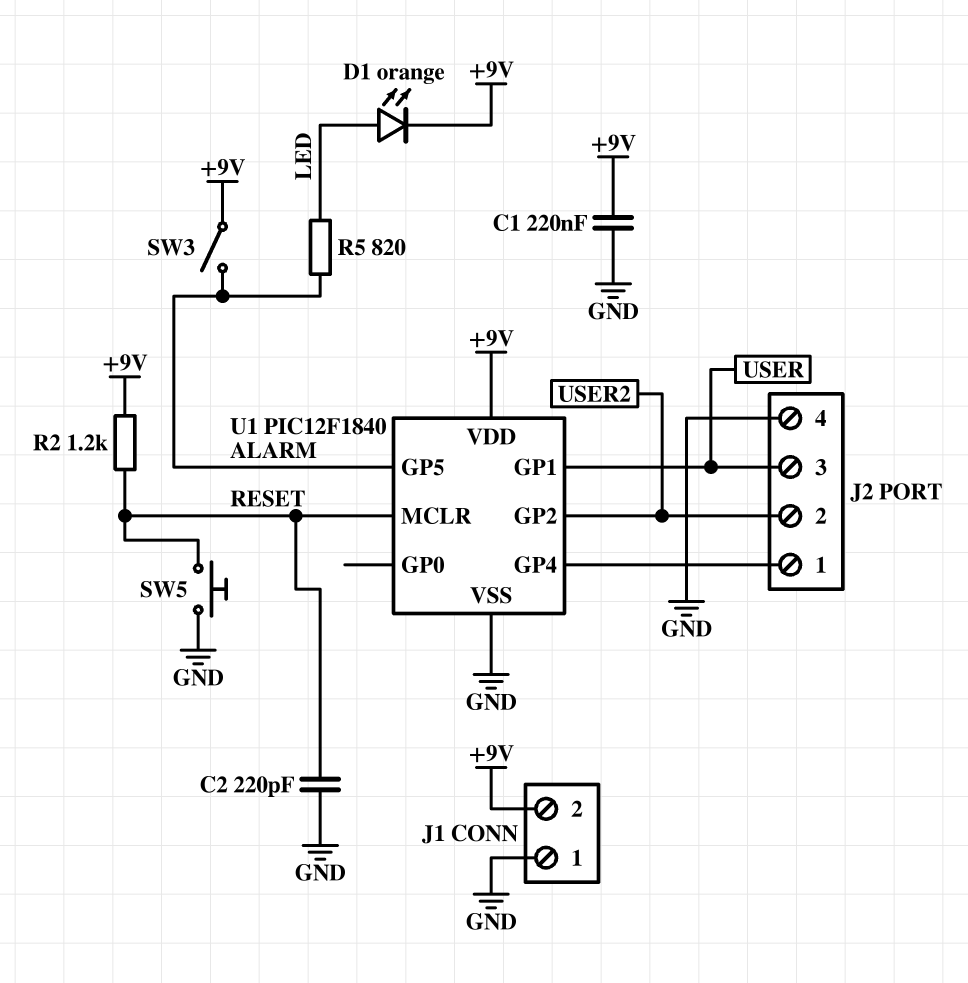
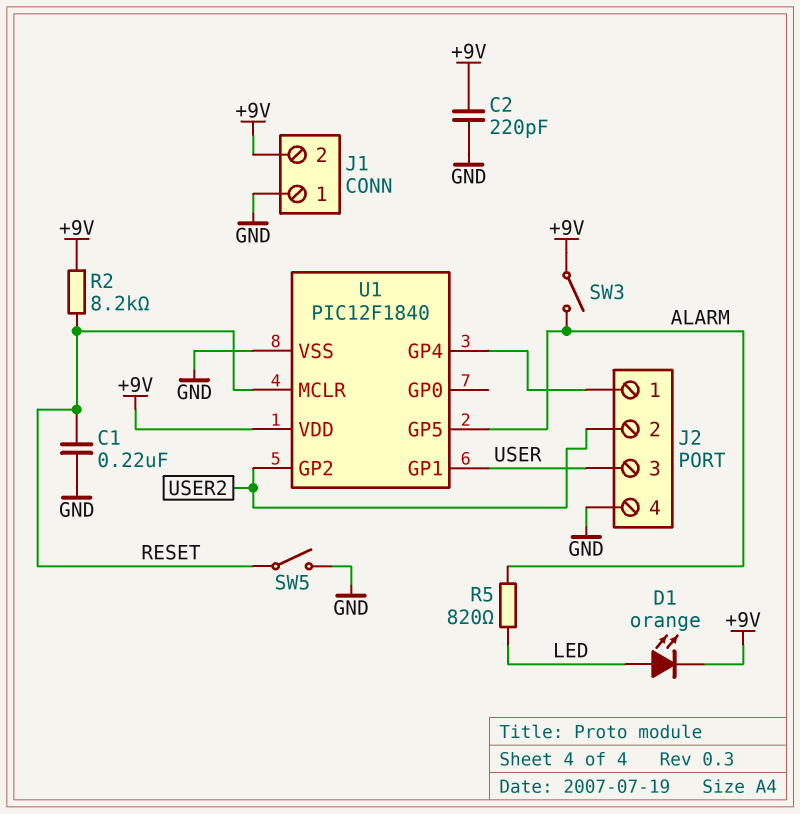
C1: 220nF (+9V, GND) -> 220nF (GND, RESET)
C2: 220pF (GND, RESET) -> 220pF (+9V, GND)
R2: 1.2k (+9V, RESET) -> 8.2k (+9V, RESET)
SW5: button (GND, RESET) -> switch (GND, RESET)

